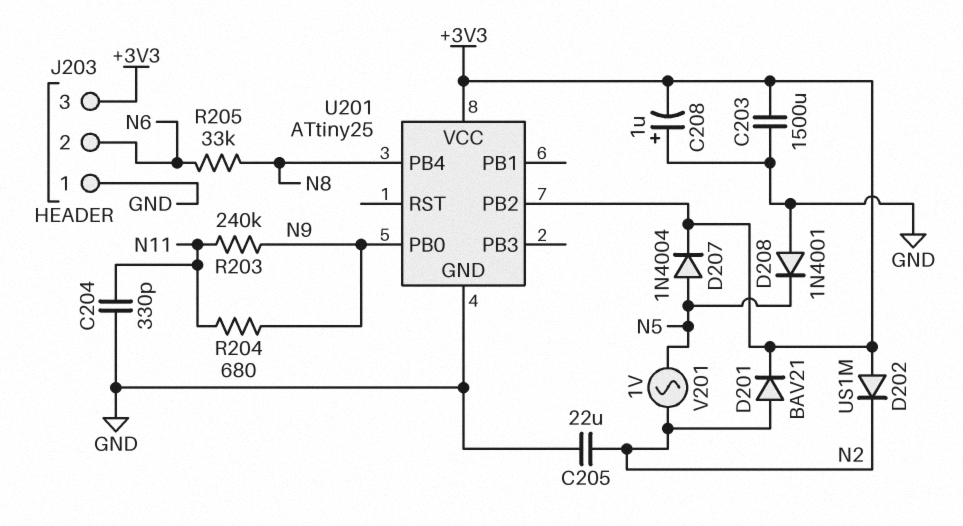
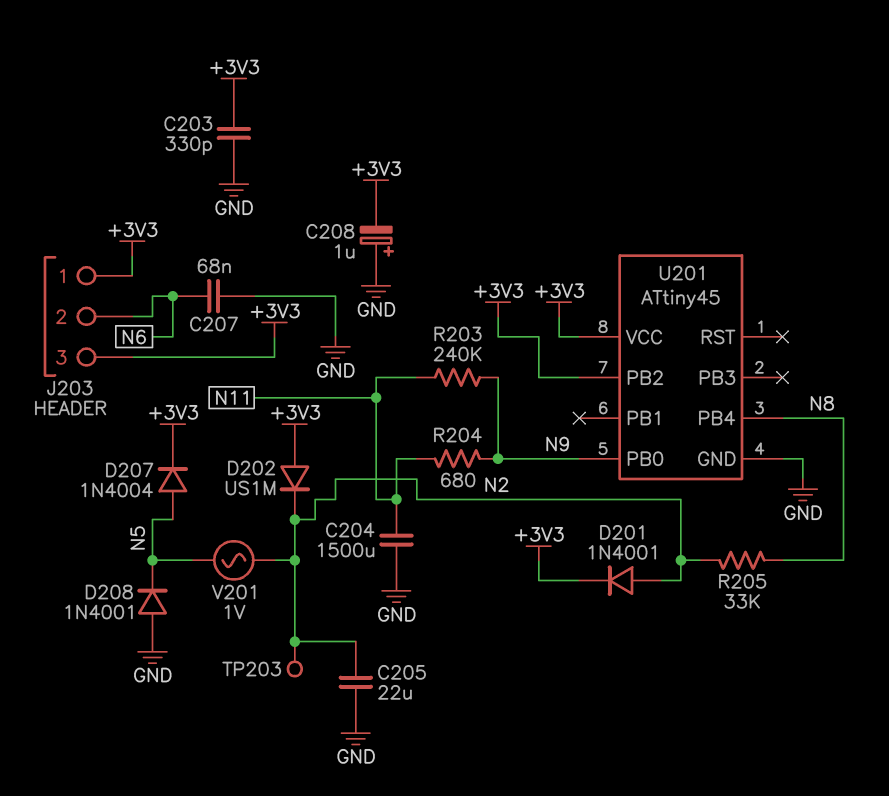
C203: 1500uF (+3V3, GND) -> 330pF (+3V3, GND)
C204: 330pF (GND, N11) -> 1500uF (GND, N11)
C207: none -> 68nF (GND, N6)
D201: diode BAV21 (A N2, K +3V3) -> diode 1N4001 (A N2, K +3V3)
J203 pin 1: GND -> +3V3
R205: 33k (N6, N8) -> 33k (N2, N8)
TP203: none -> test point (N2)
U201: ATtiny25 -> ATtiny45

